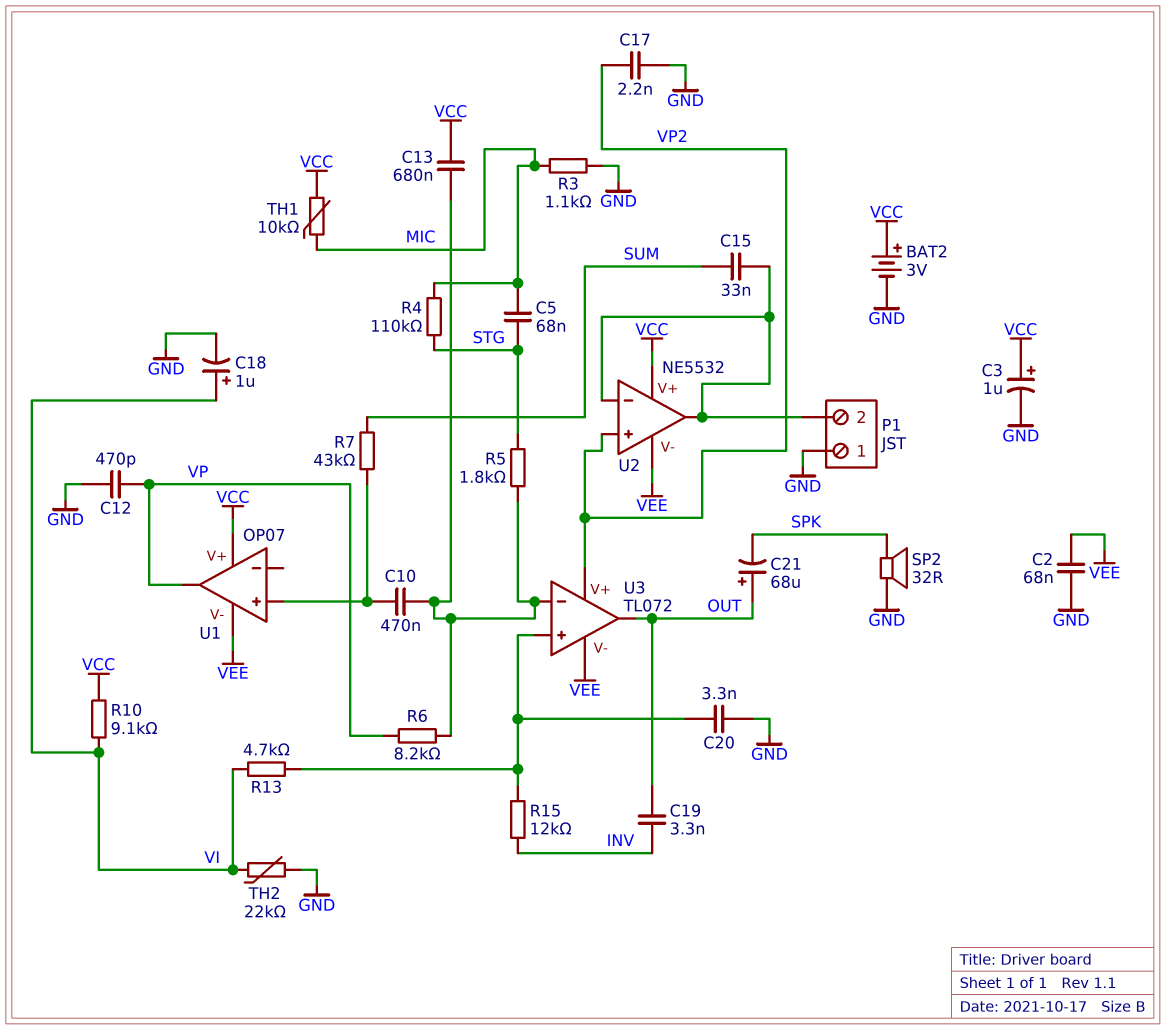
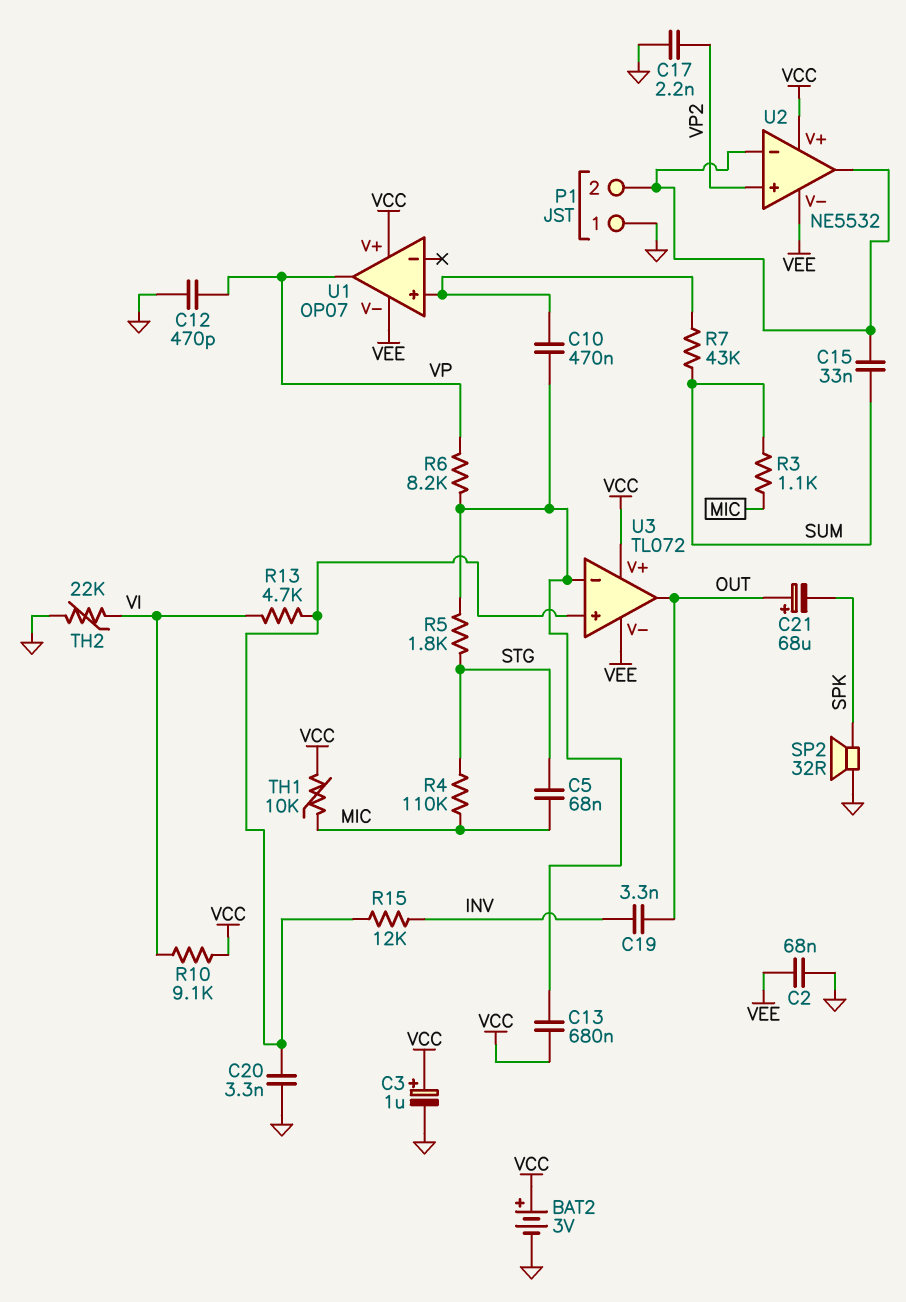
C18: 1uF (plus VI, minus GND) -> none
R3: 1.1k (GND, MIC) -> 1.1k (MIC, SUM)
U3 pin V+: VP2 -> VCC

